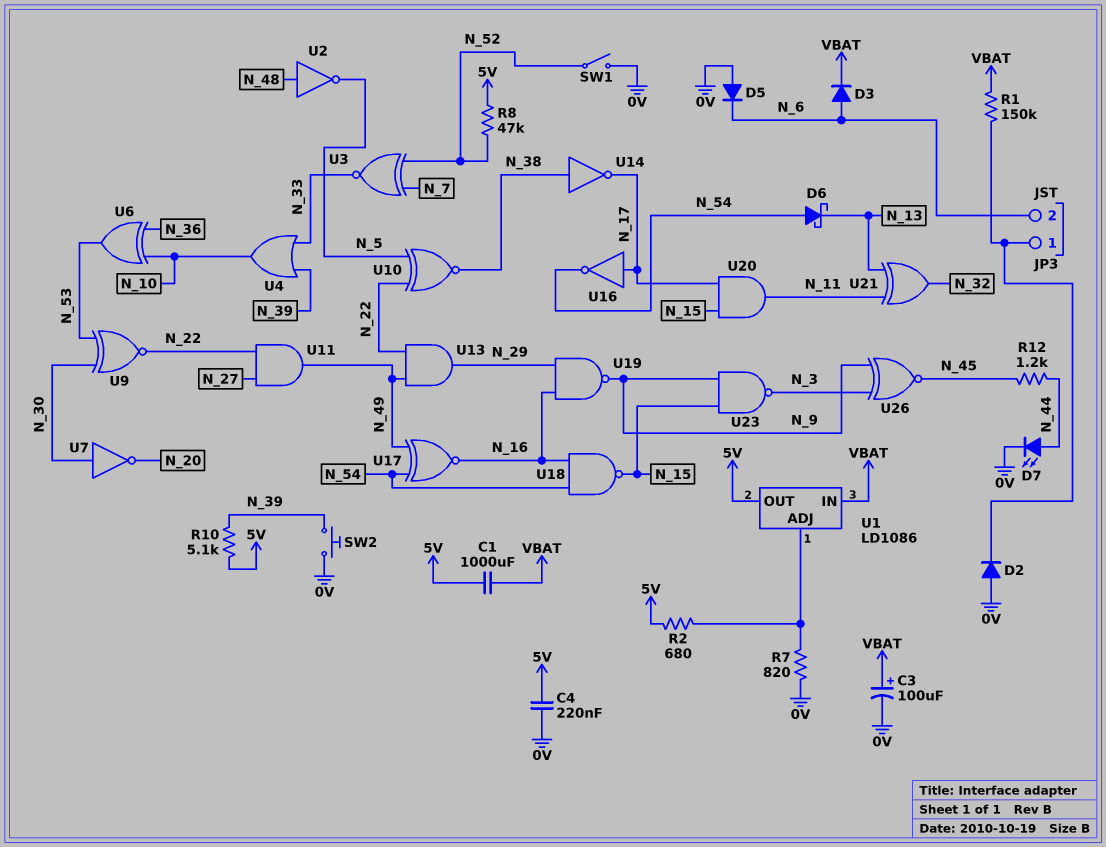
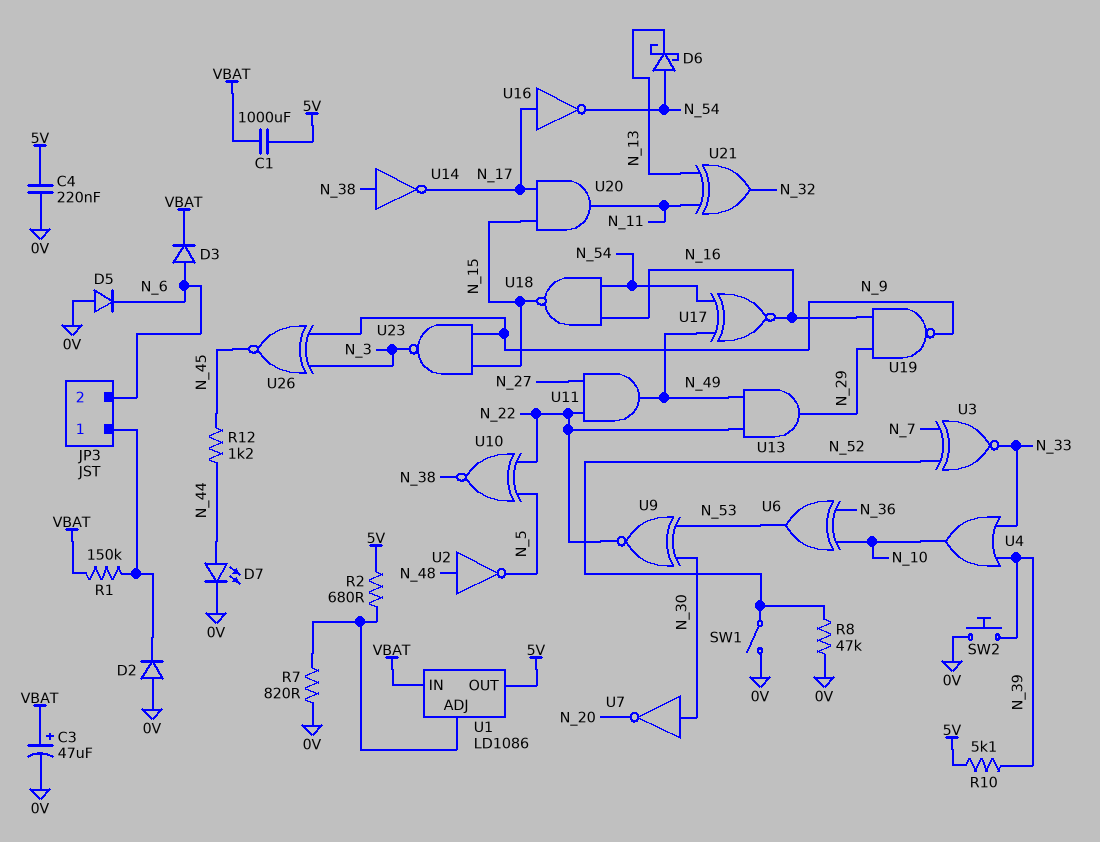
C3: 100uF (plus VBAT, minus 0V) -> 47uF (plus VBAT, minus 0V)
R8: 47k (5V, N_52) -> 47k (0V, N_52)

